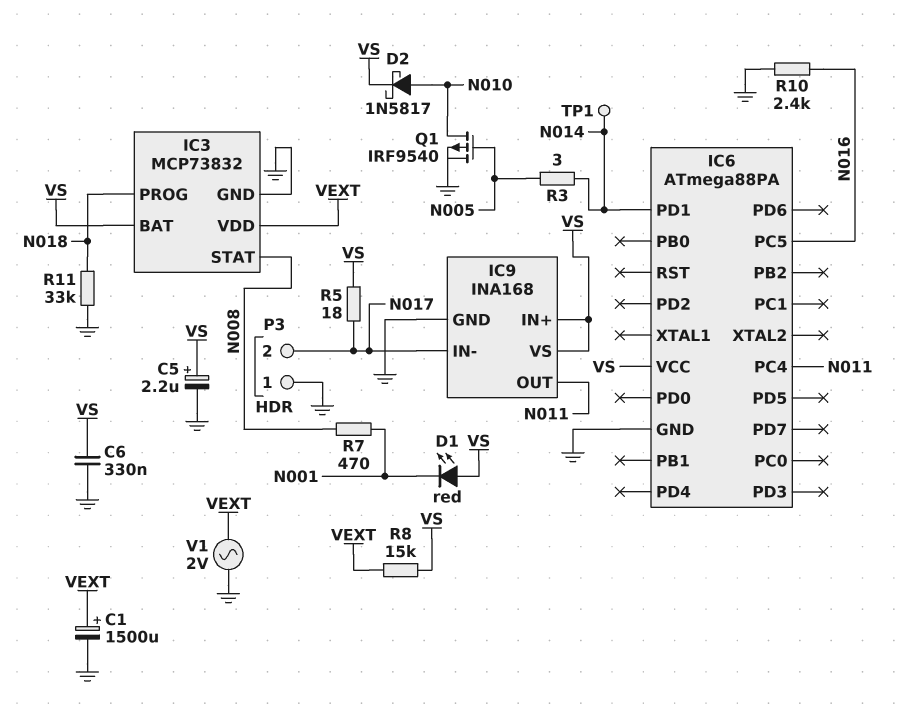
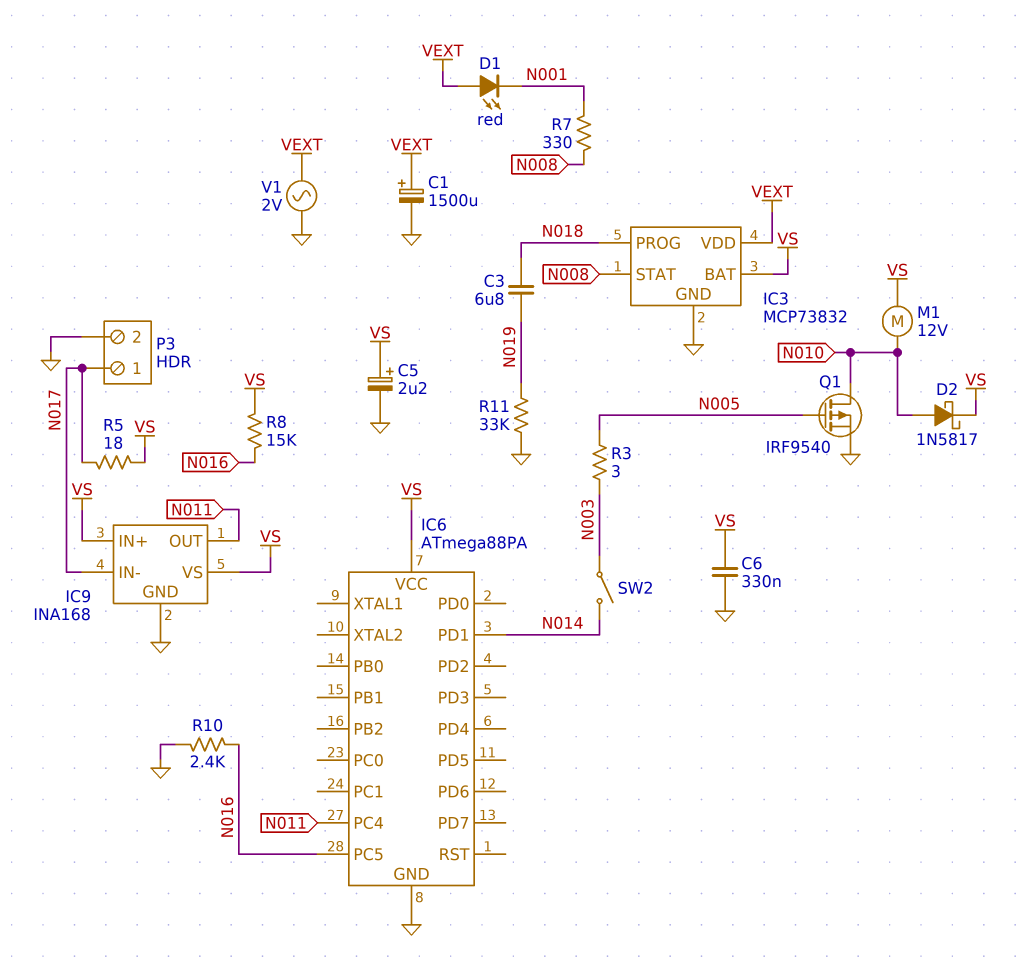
C3: none -> 6.8uF (N018, N019)
D1: LED red (A VS, K N001) -> LED red (A VEXT, K N001)
M1: none -> motor 12V (N010, VS)
P3 pin 1: GND -> N017
P3 pin 2: N017 -> GND
R3: 3 (N005, N014) -> 3 (N003, N005)
R7: 470 (N001, N008) -> 330 (N001, N008)
R8: 15k (VEXT, VS) -> 15k (N016, VS)
R11: 33k (GND, N018) -> 33k (GND, N019)
SW2: none -> switch (N003, N014)
TP1: test point (N014) -> none

